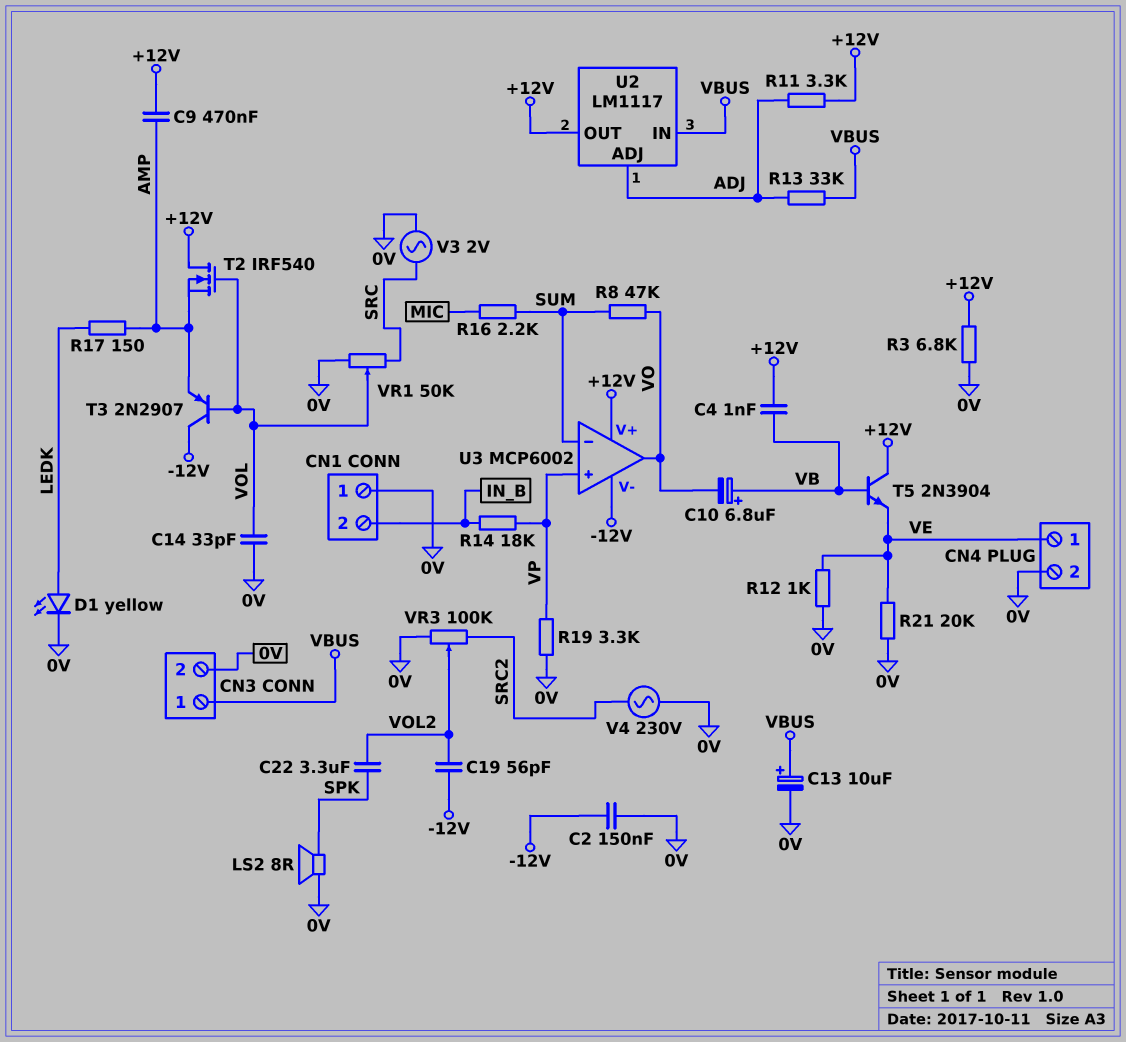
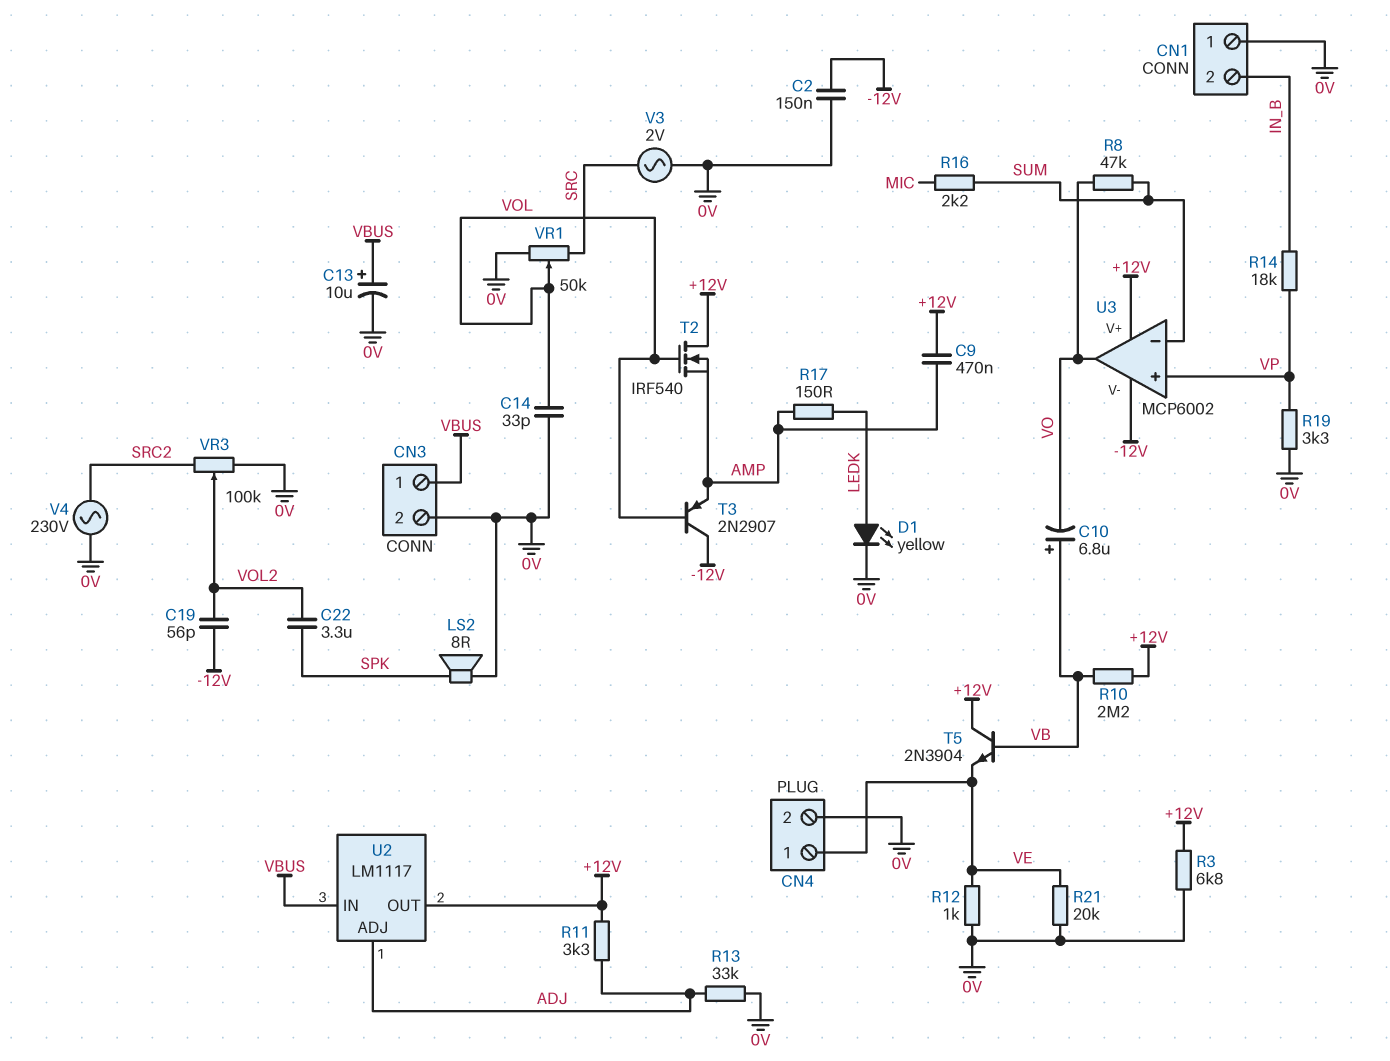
C4: 1nF (+12V, VB) -> none
R10: none -> 2.2M (+12V, VB)
R13: 33k (ADJ, VBUS) -> 33k (0V, ADJ)

